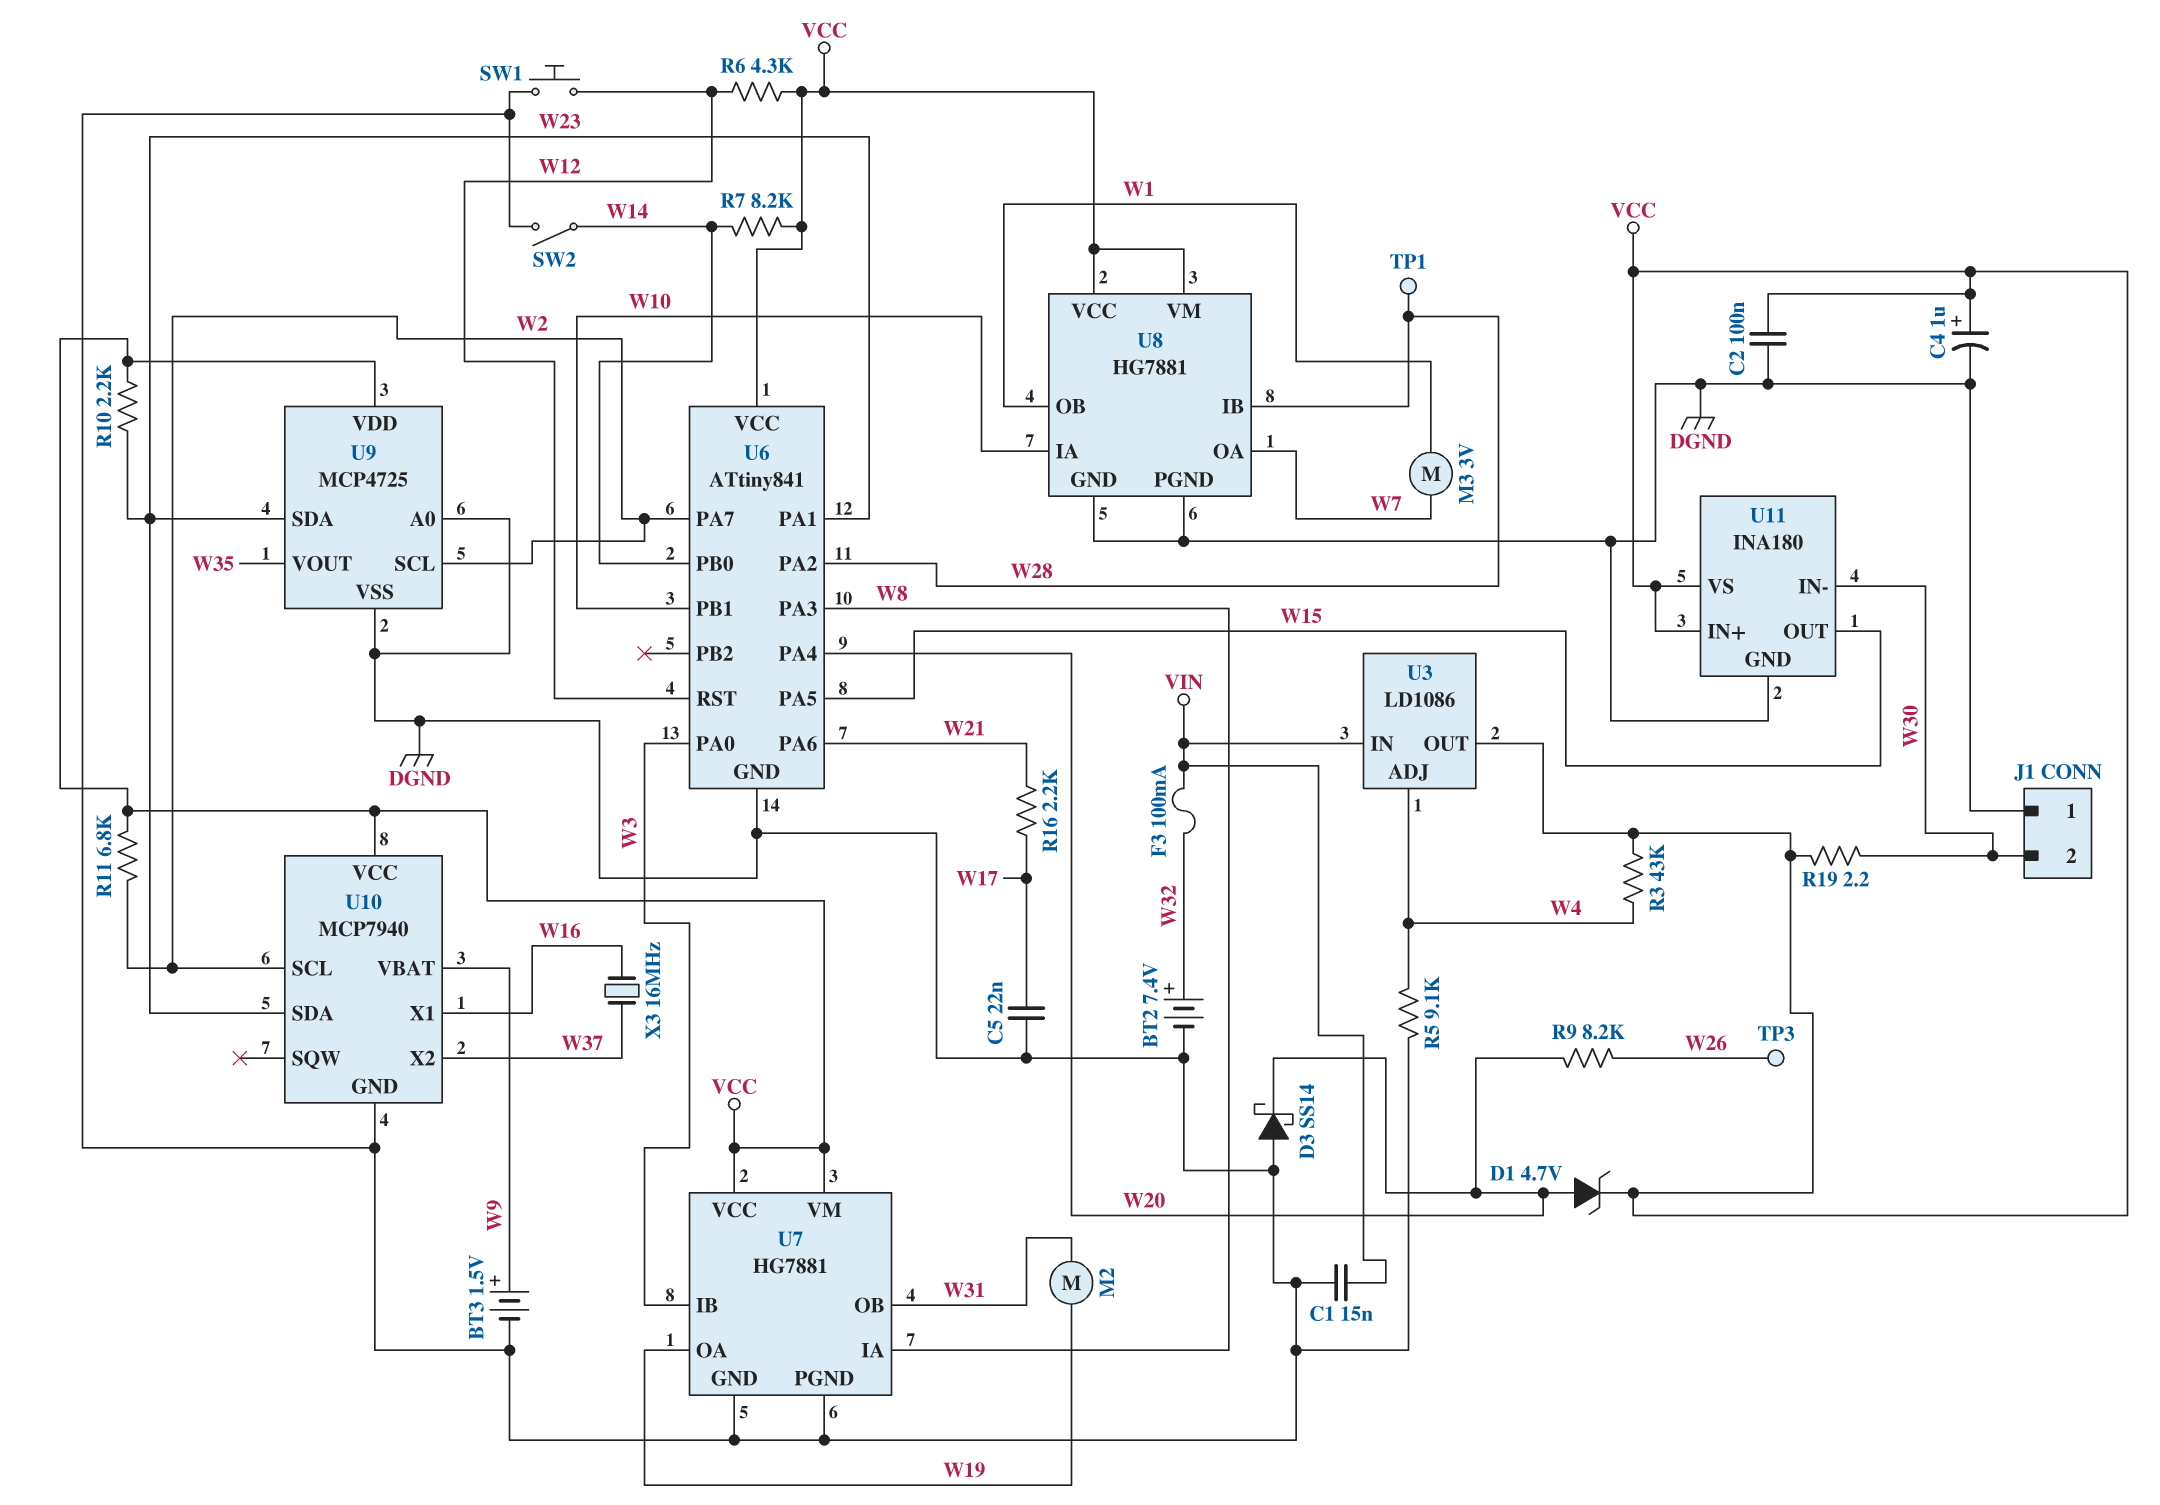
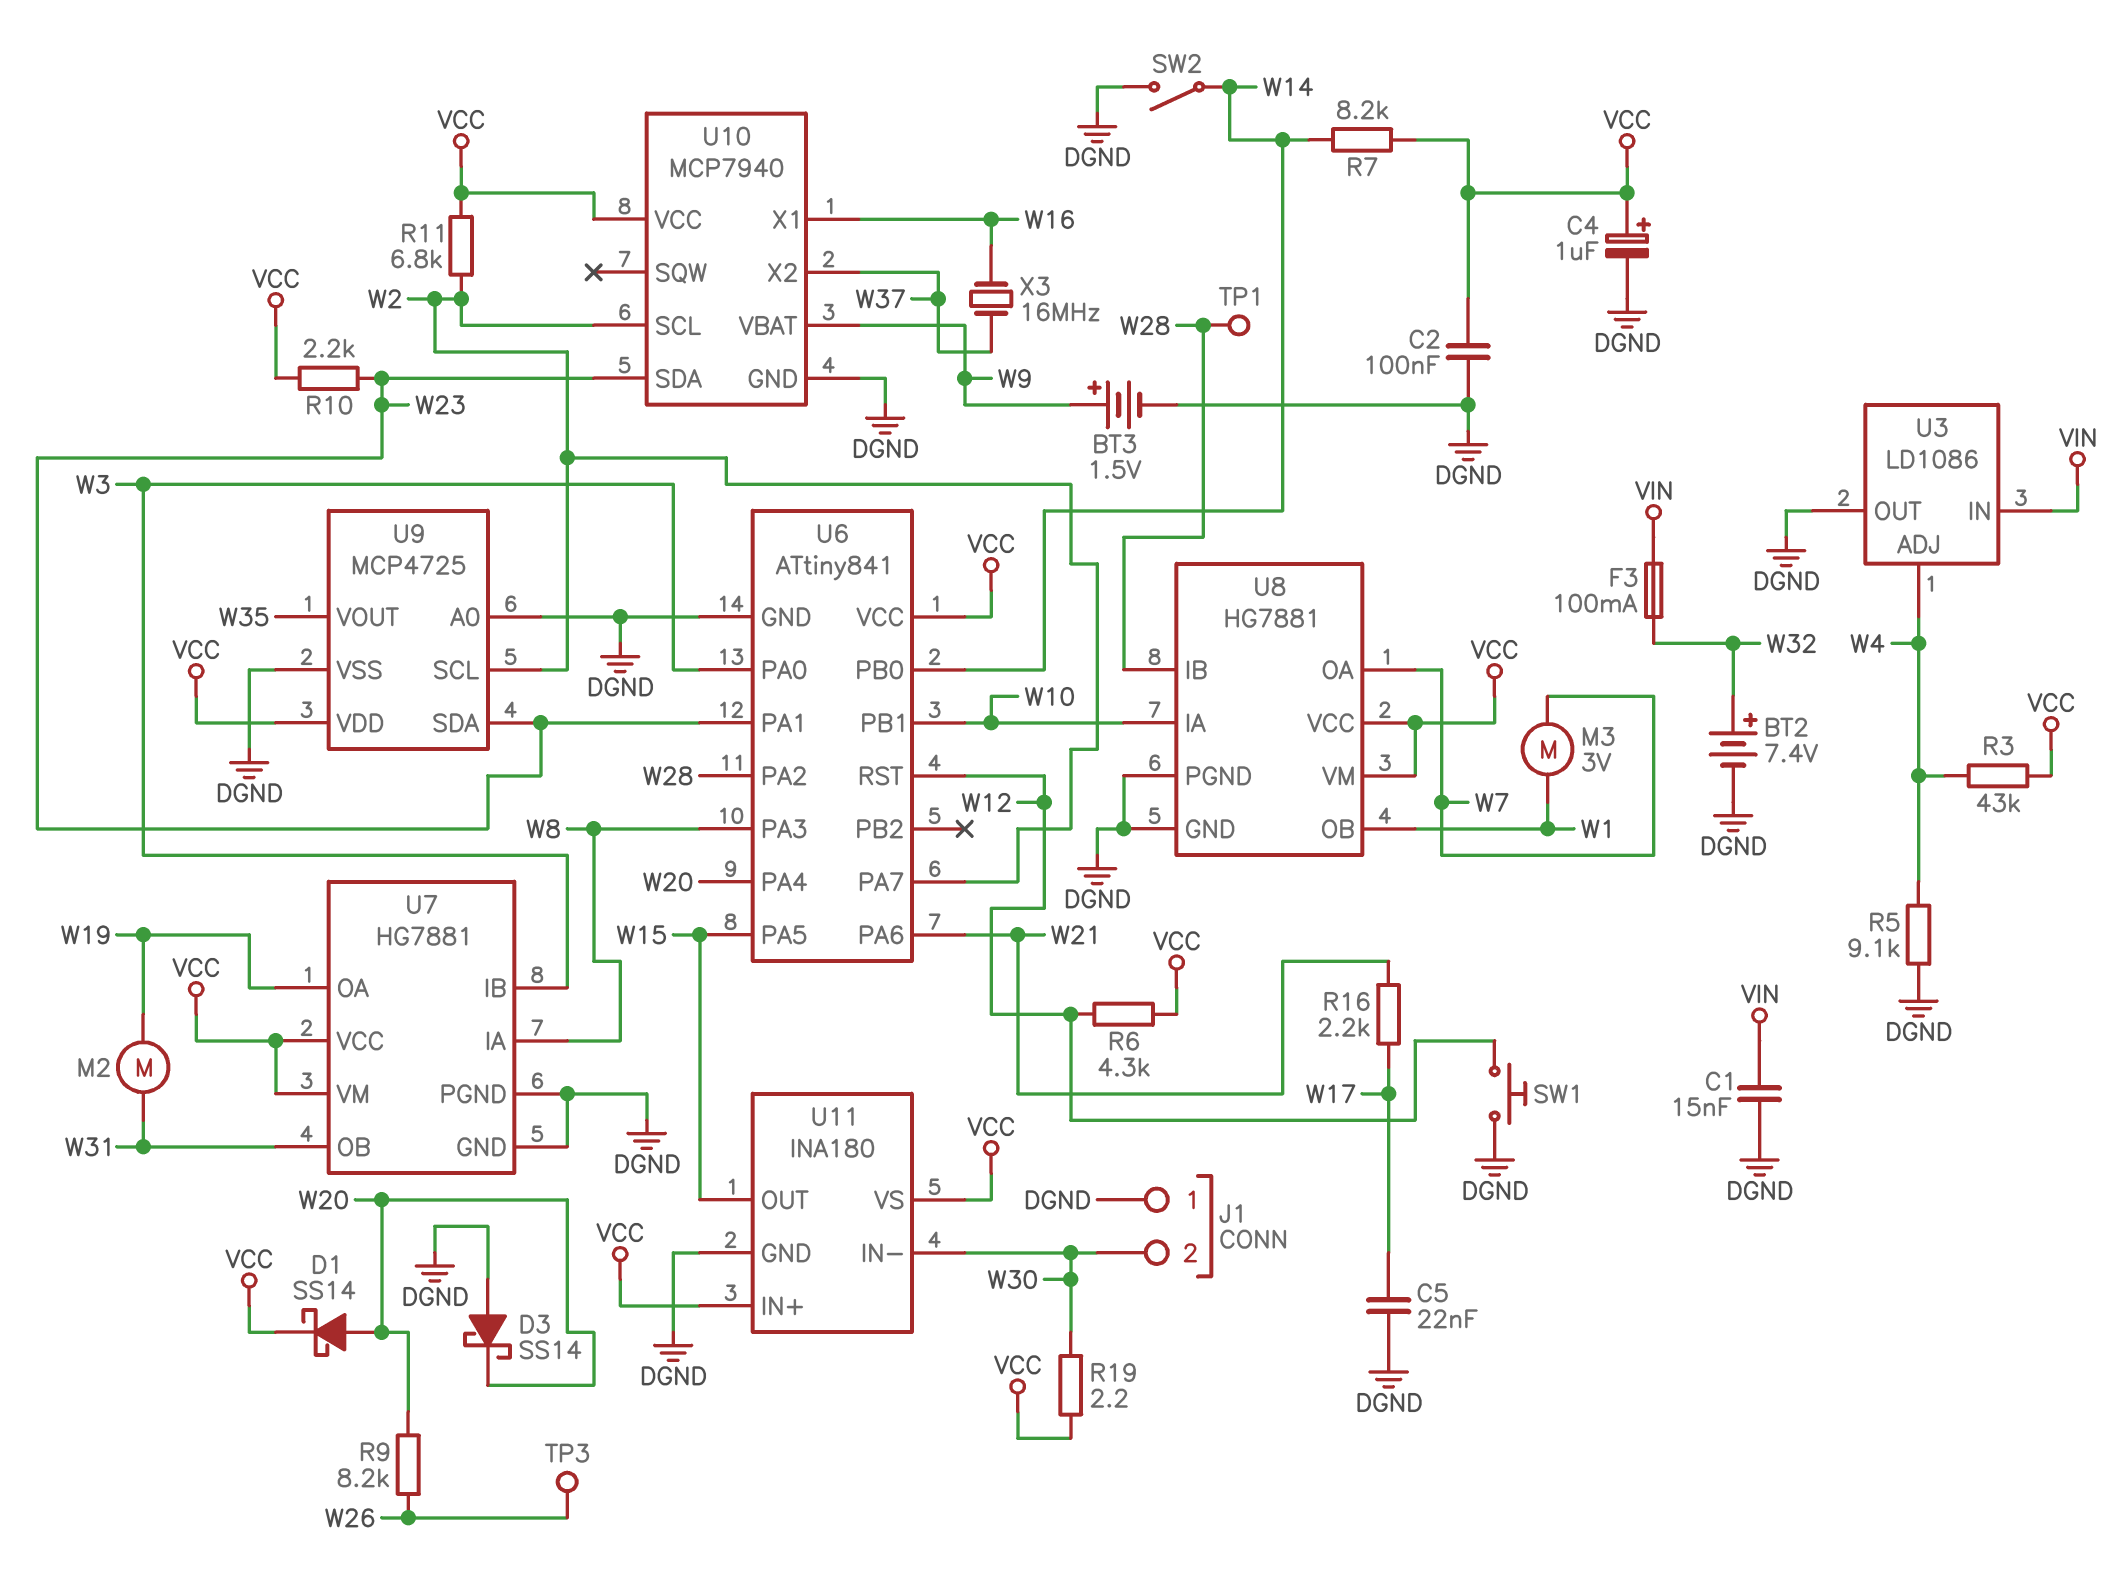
D1: zener 4.7V (A W20, K VCC) -> schottky SS14 (A W20, K VCC)
U3 pin OUT: VCC -> DGND

